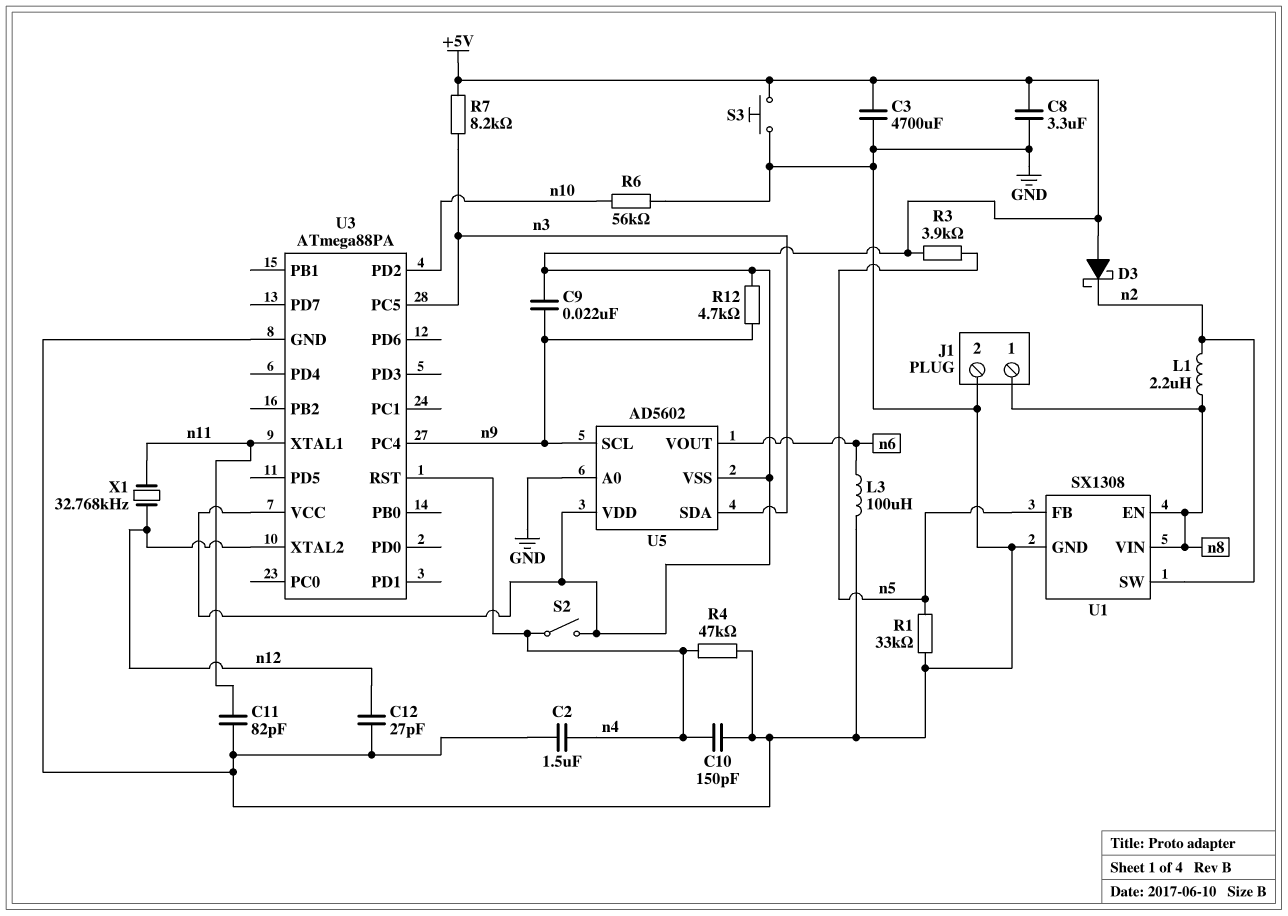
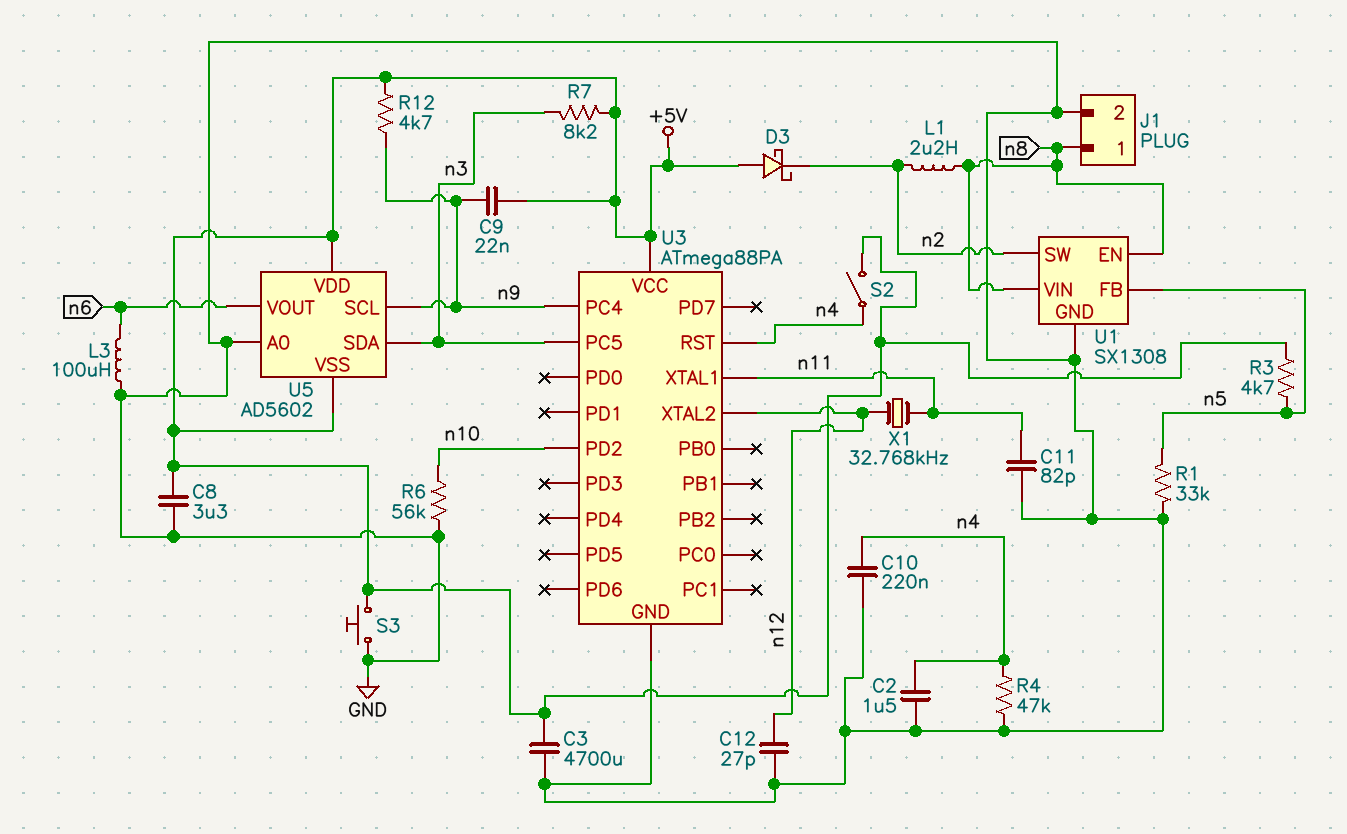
C10: 150pF (GND, n4) -> 220nF (GND, n4)
R3: 3.9k (+5V, n5) -> 4.7k (+5V, n5)

